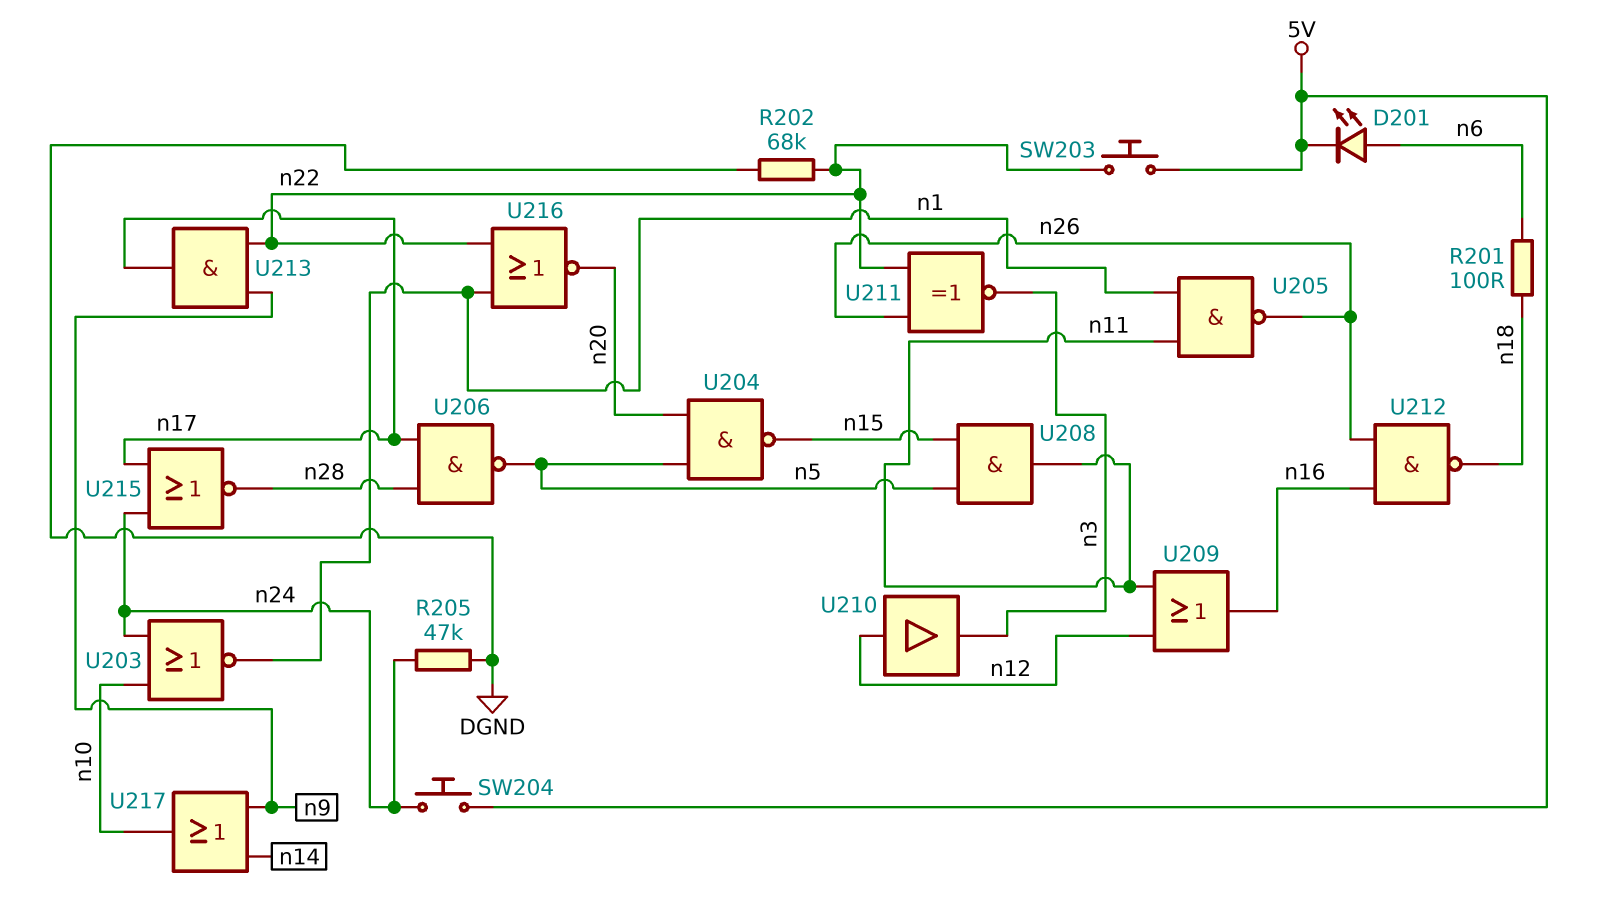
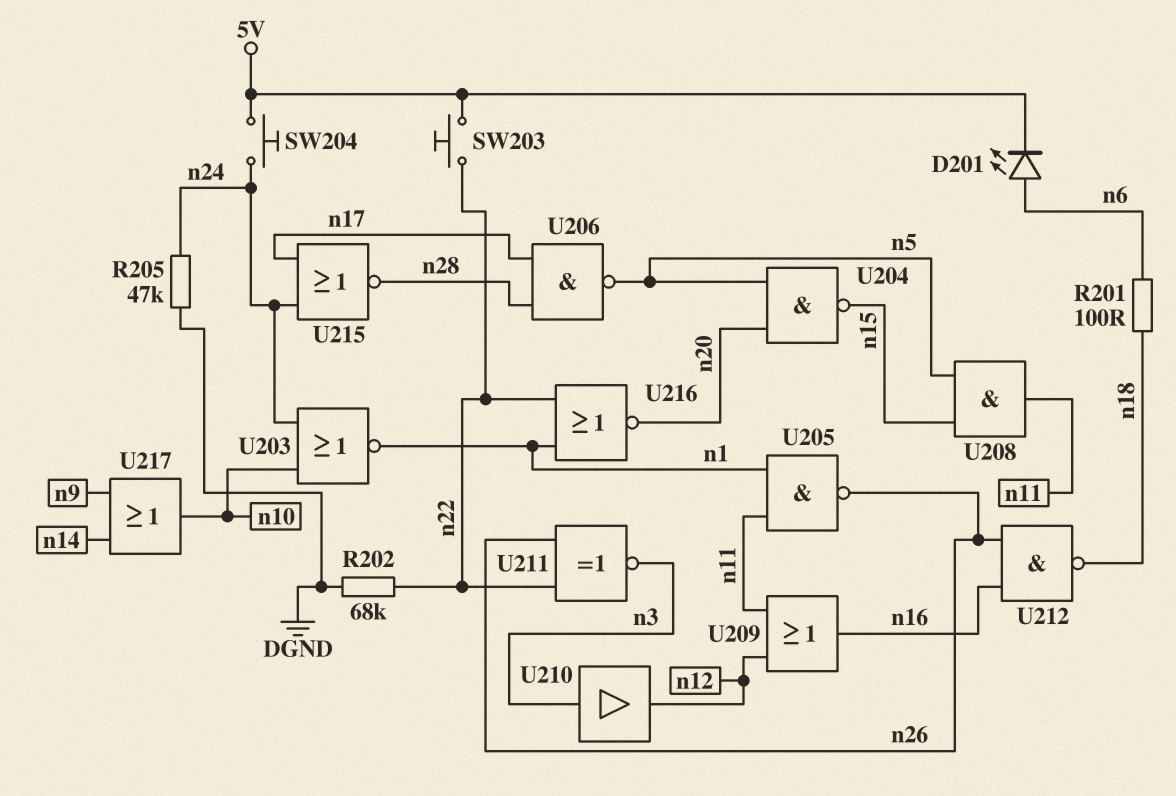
U210: buffer (in n12, out n3) -> buffer (in n3, out n12)
U213: AND (in n9, in n22, out n17) -> none

